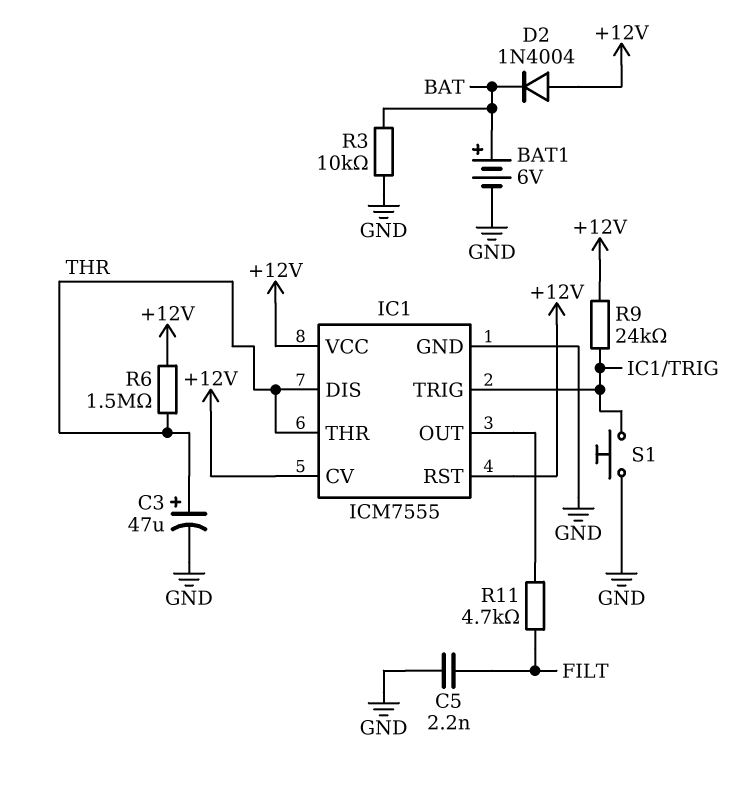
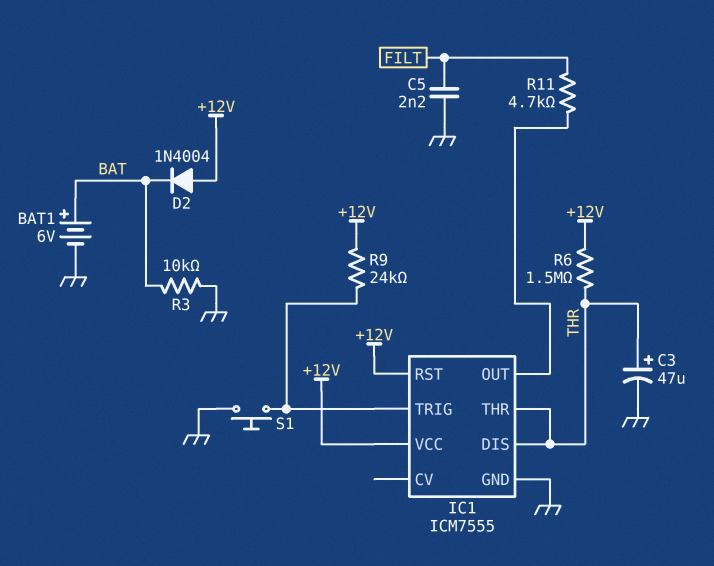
IC1 pin CV: +12V -> none

